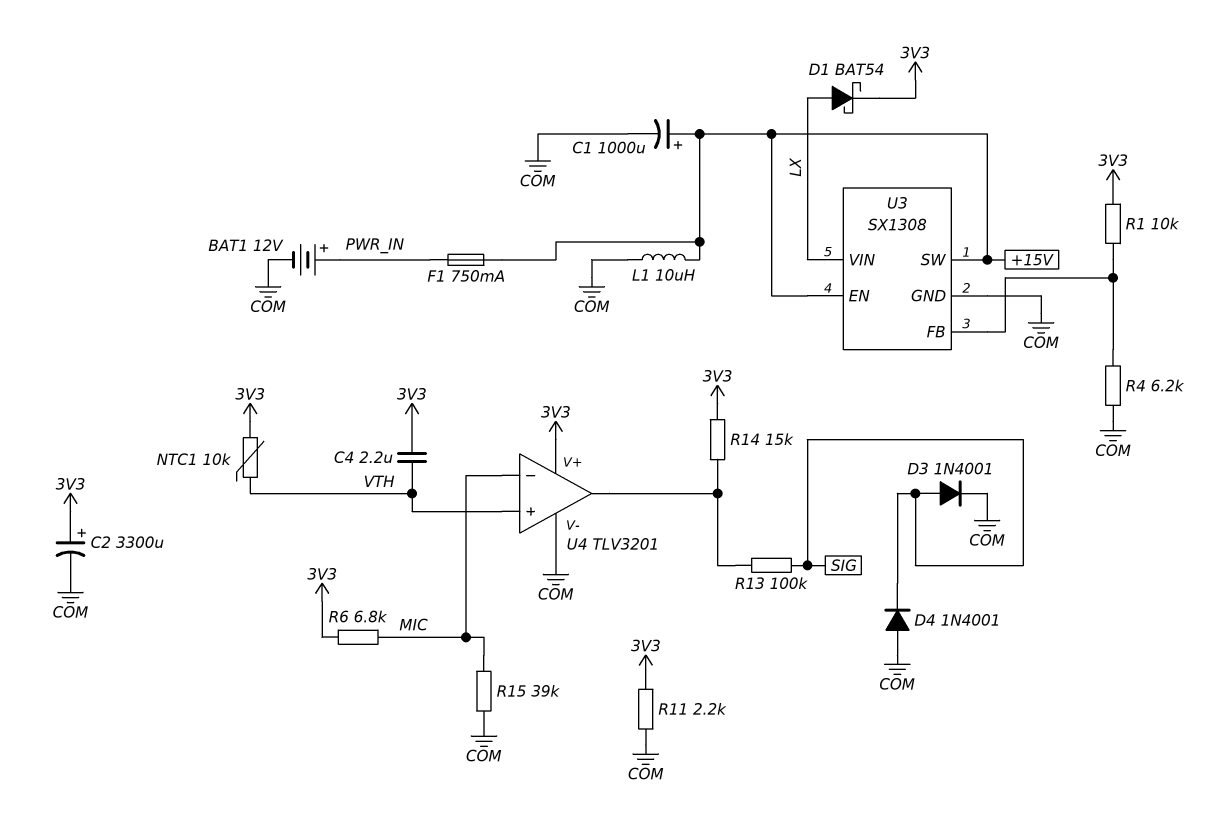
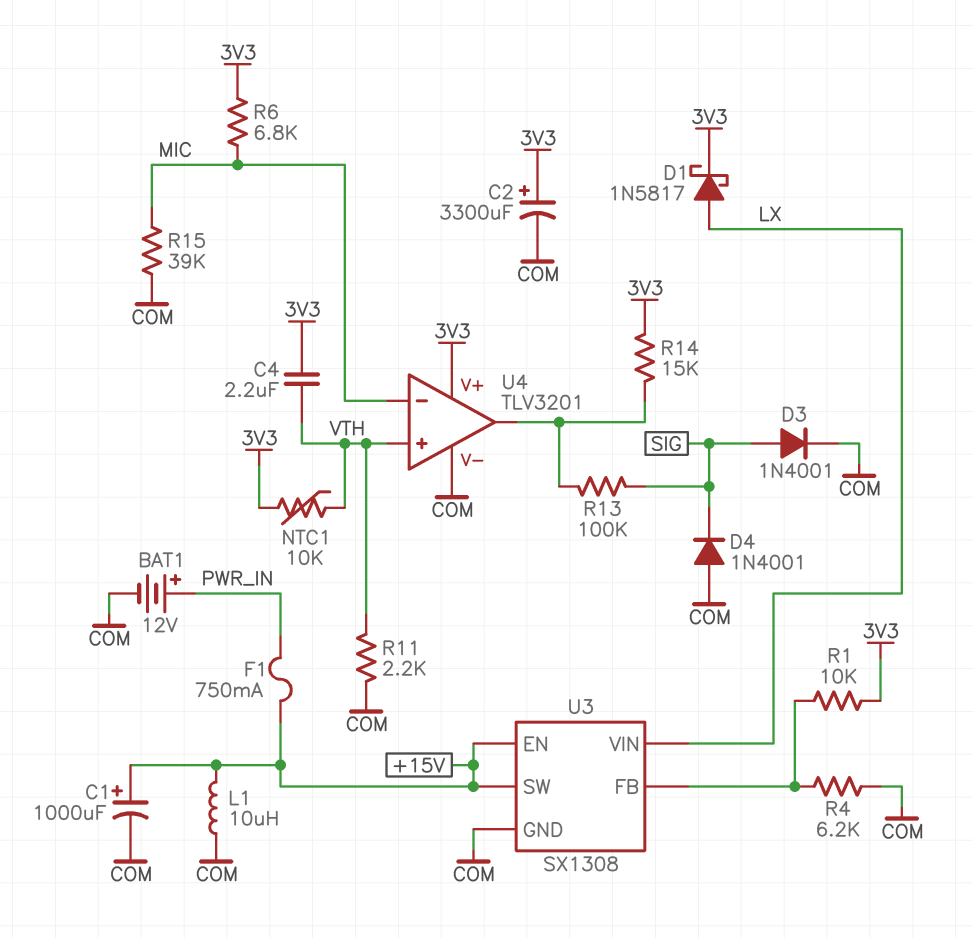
D1: schottky BAT54 (A LX, K 3V3) -> schottky 1N5817 (A LX, K 3V3)
R11: 2.2k (3V3, COM) -> 2.2k (COM, VTH)

